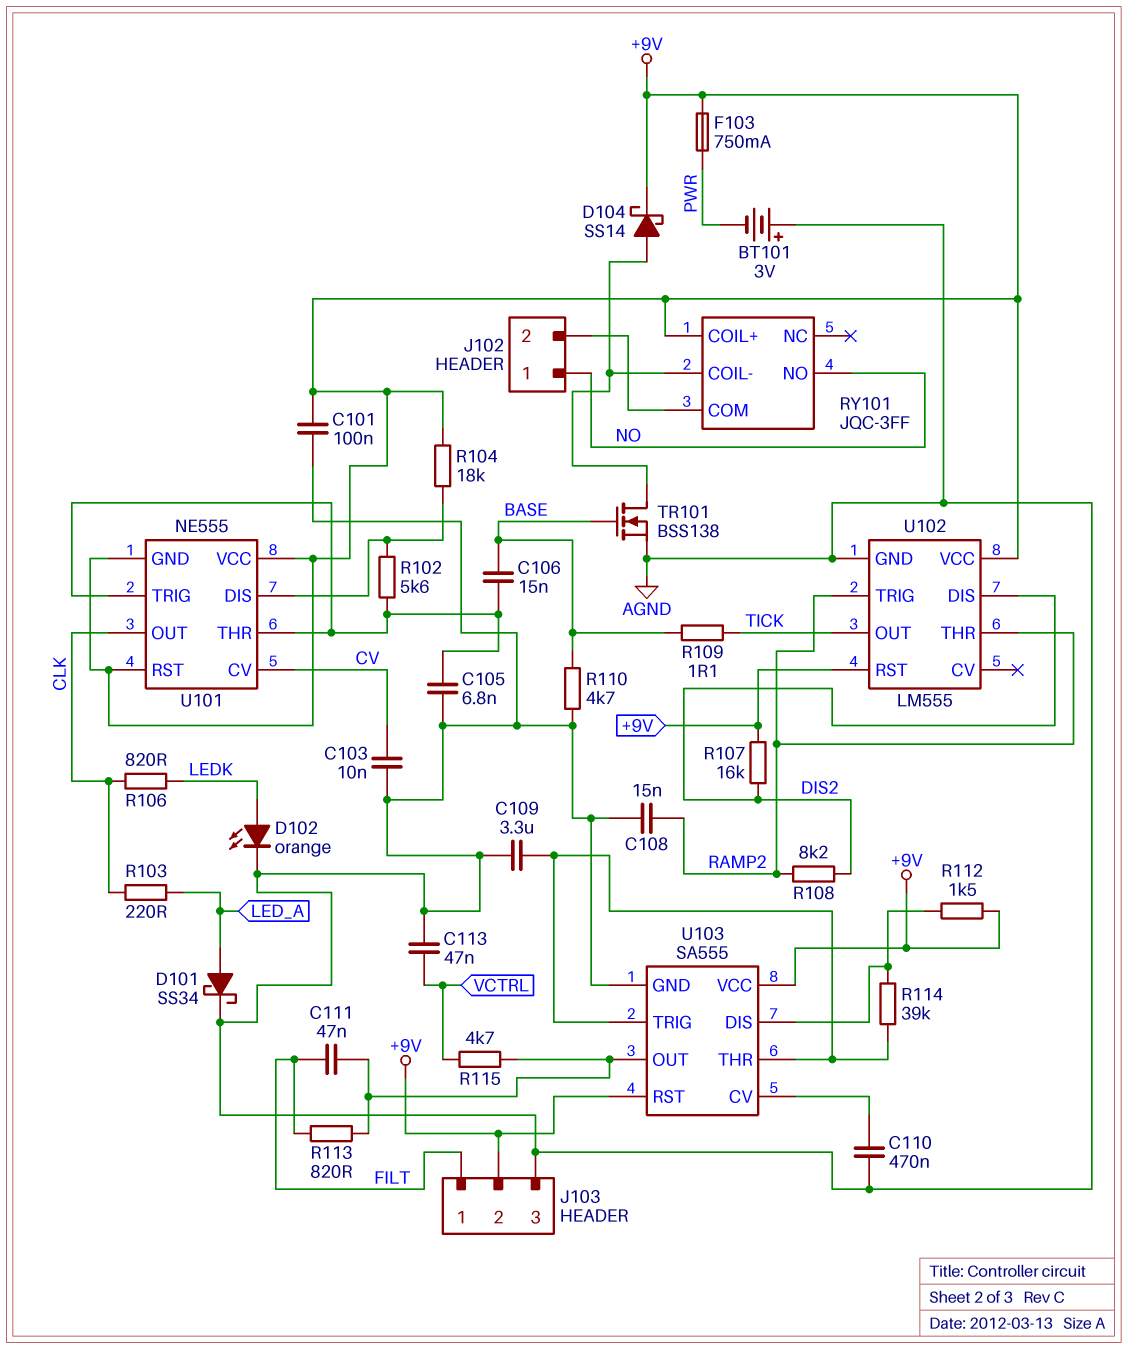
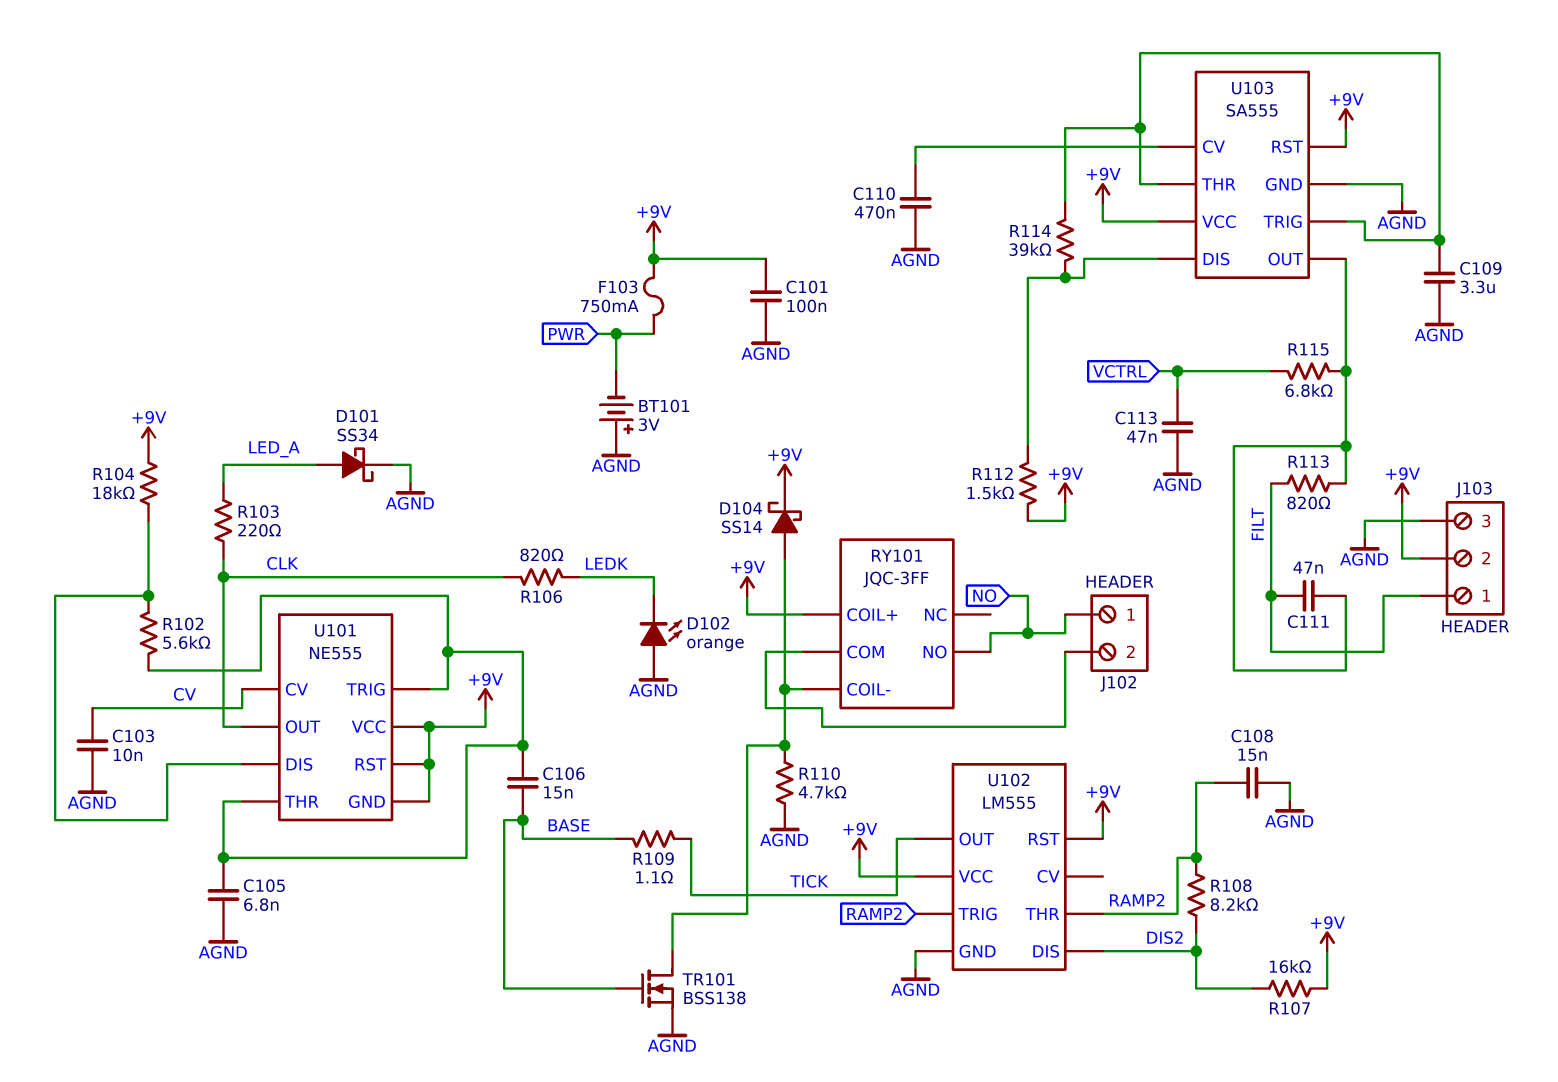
D102: LED orange (A LEDK, K AGND) -> LED orange (A AGND, K LEDK)
R110: 4.7k (AGND, BASE) -> 4.7k (AGND, RY101/COIL-)
R115: 4.7k (U103/OUT, VCTRL) -> 6.8k (U103/OUT, VCTRL)

